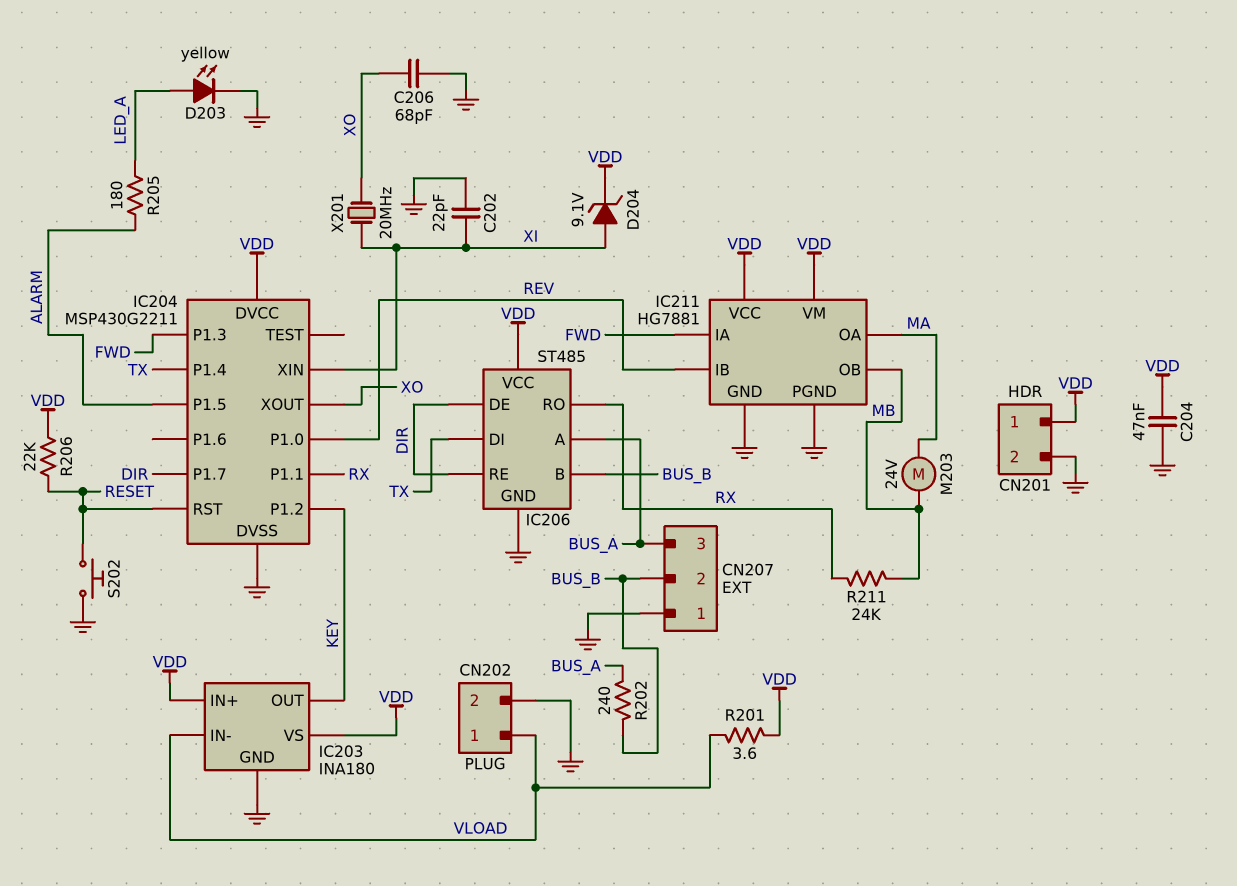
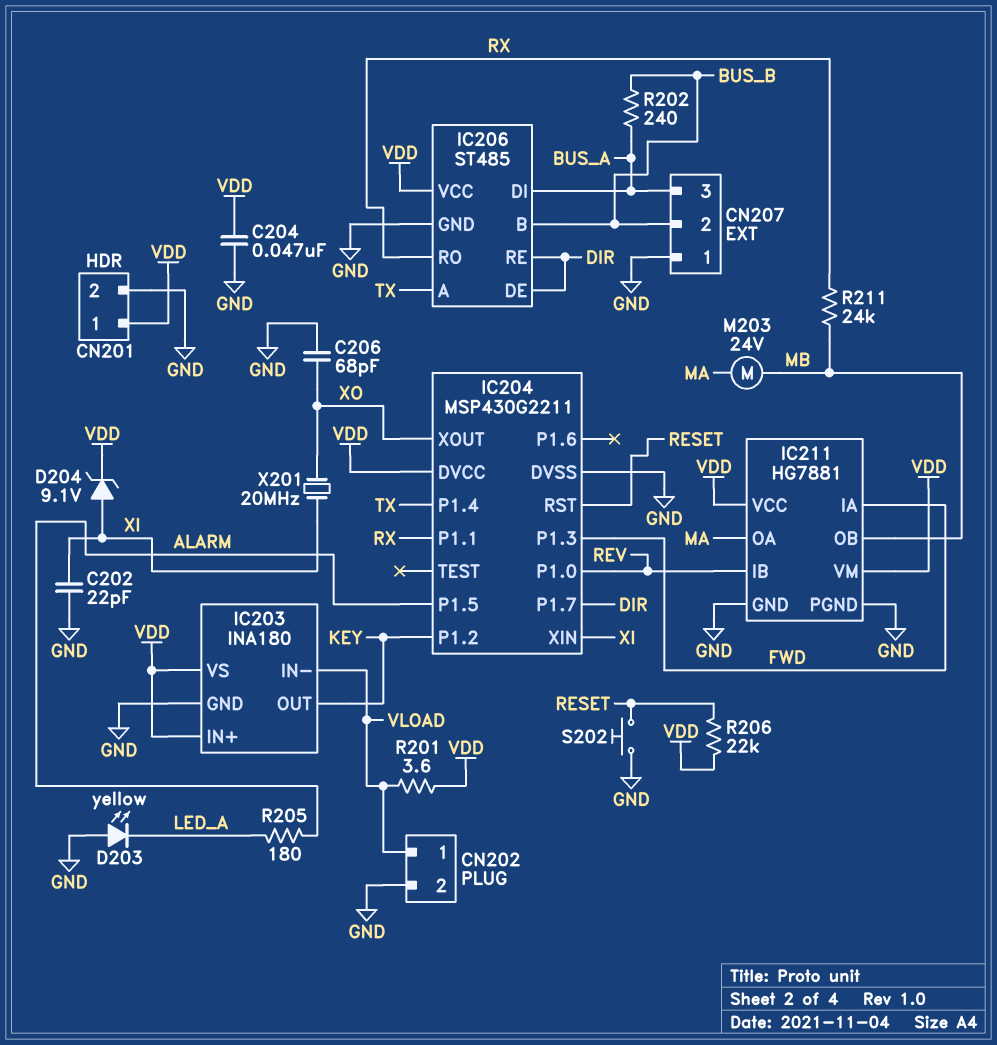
D203: LED yellow (A LED_A, K GND) -> LED yellow (A GND, K LED_A)
IC206 pin A: BUS_A -> TX
IC206 pin DI: TX -> BUS_A

